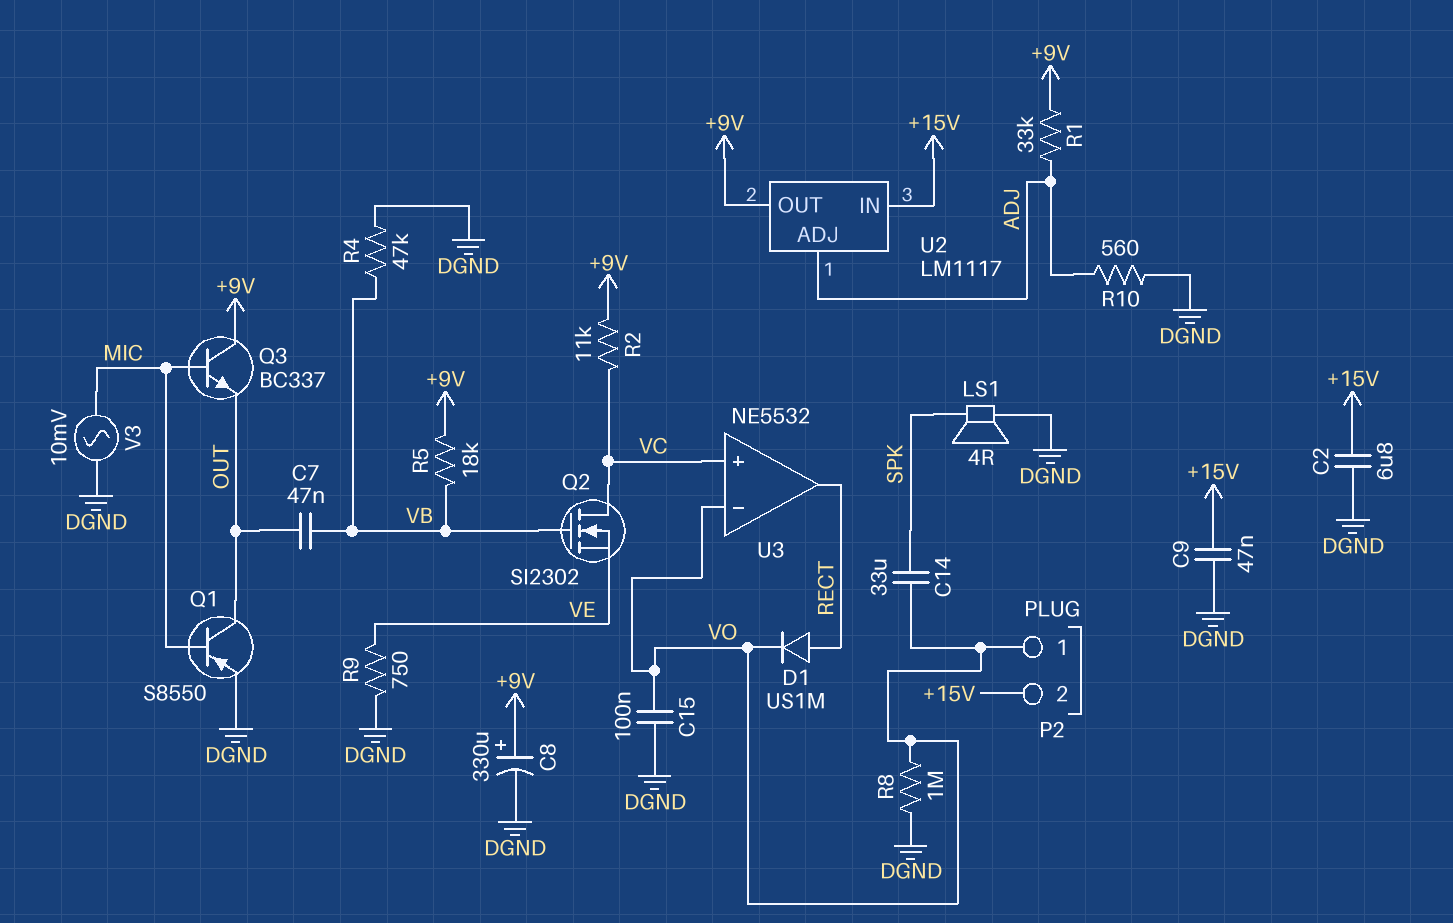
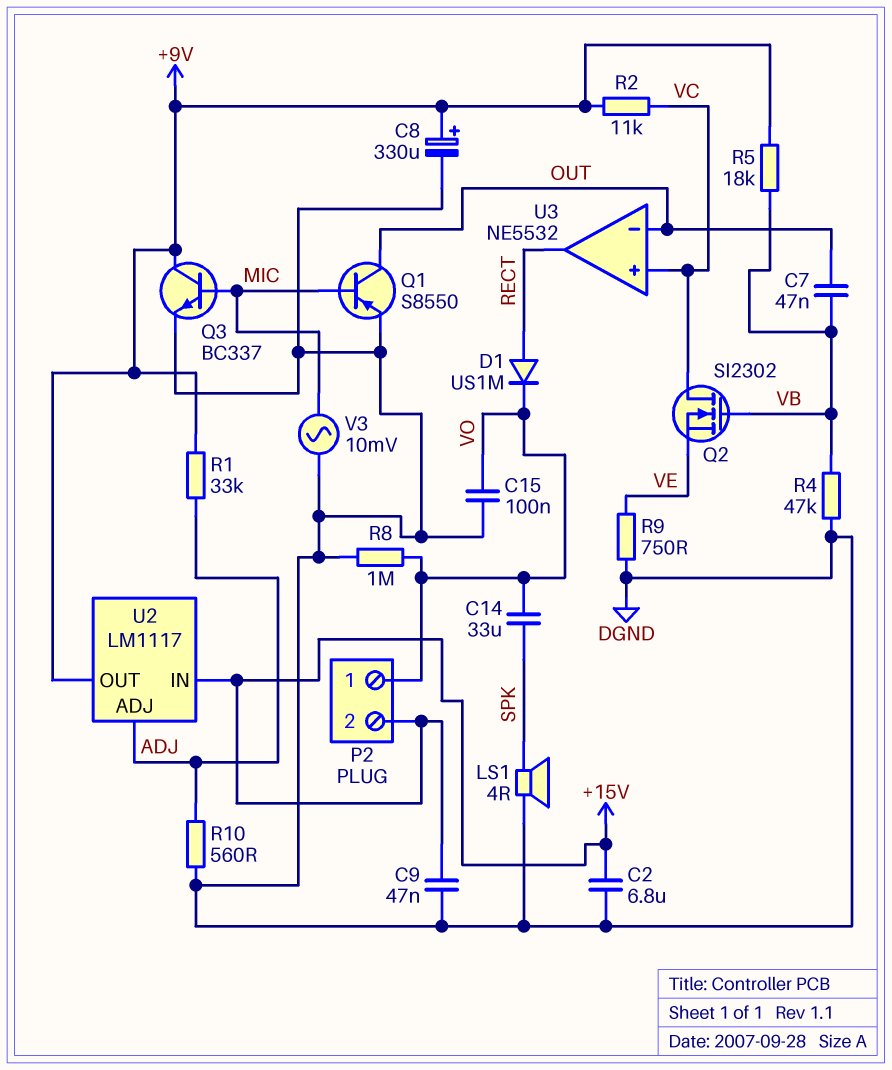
Q3: NPN BC337 (B MIC, C +9V, E OUT) -> NPN BC337 (B MIC, C +9V, E DGND)
U3 pin in-: VO -> OUT

